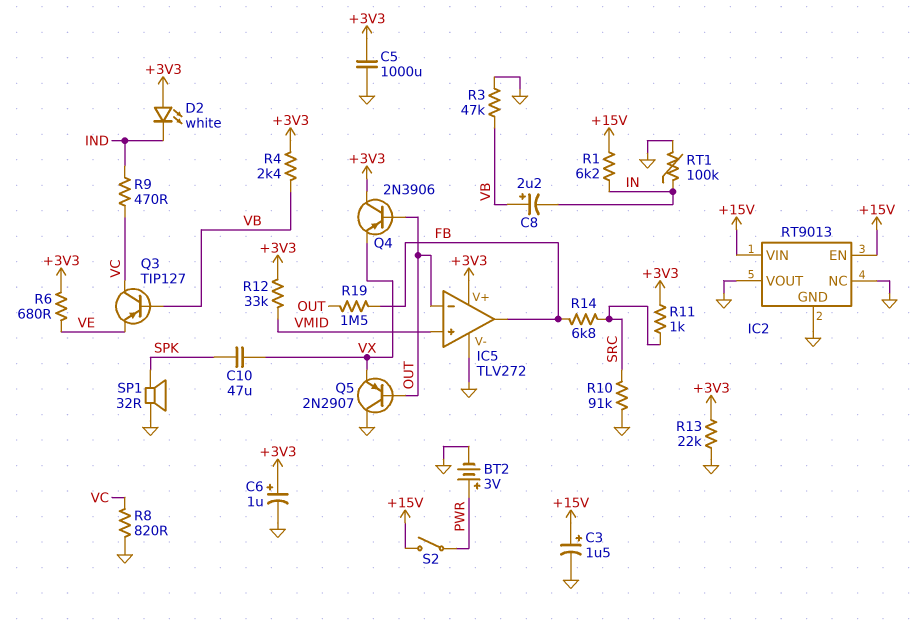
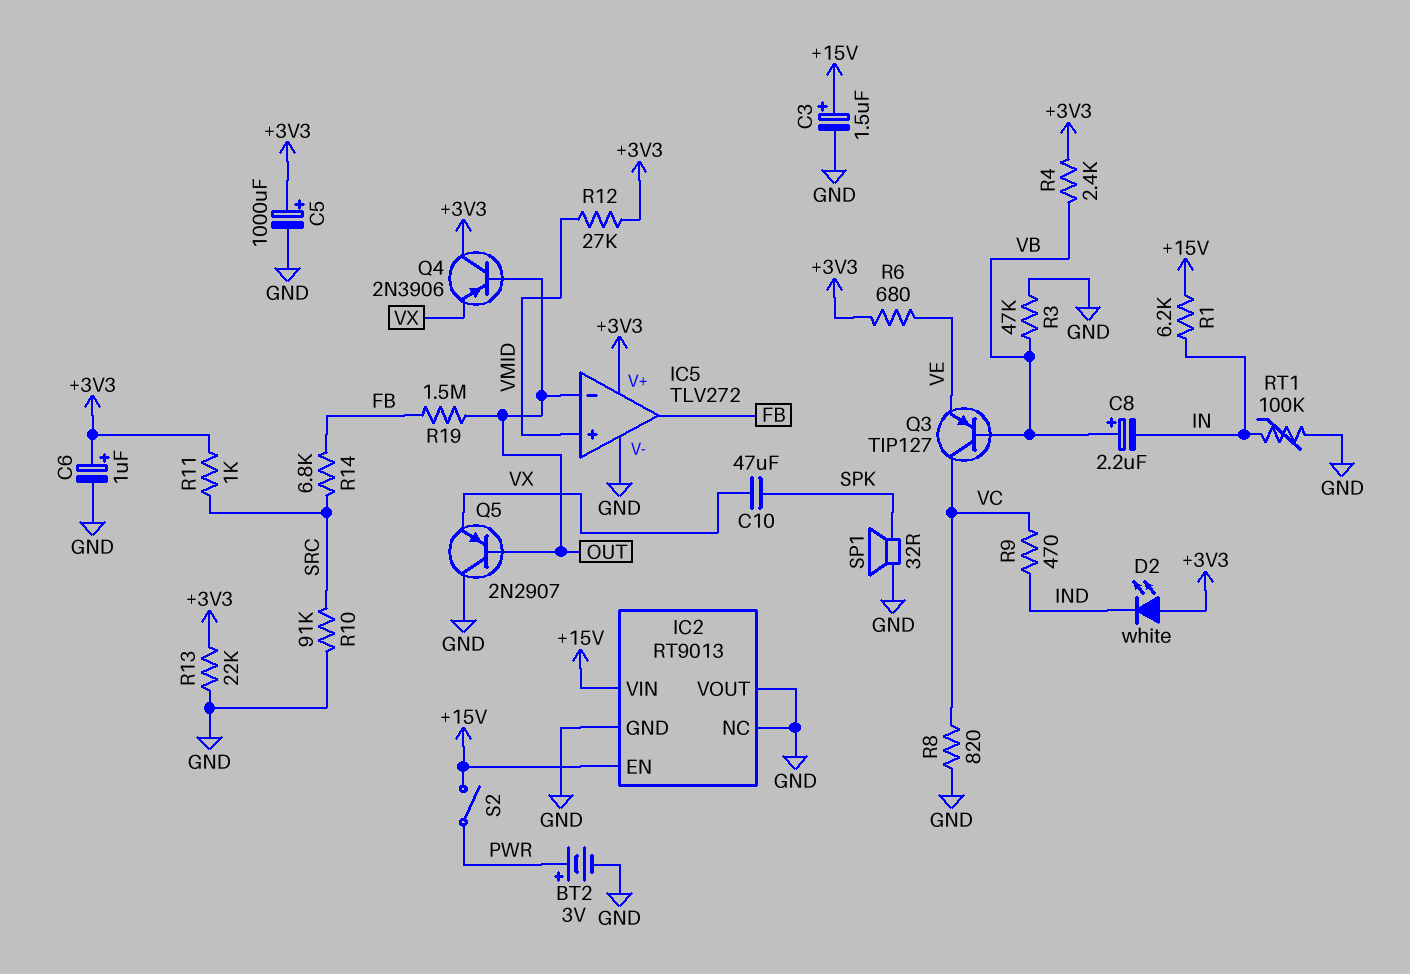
C5: 1000uF (+3V3, GND) -> 1000uF (plus +3V3, minus GND)
R12: 33k (+3V3, VMID) -> 27k (+3V3, VMID)

